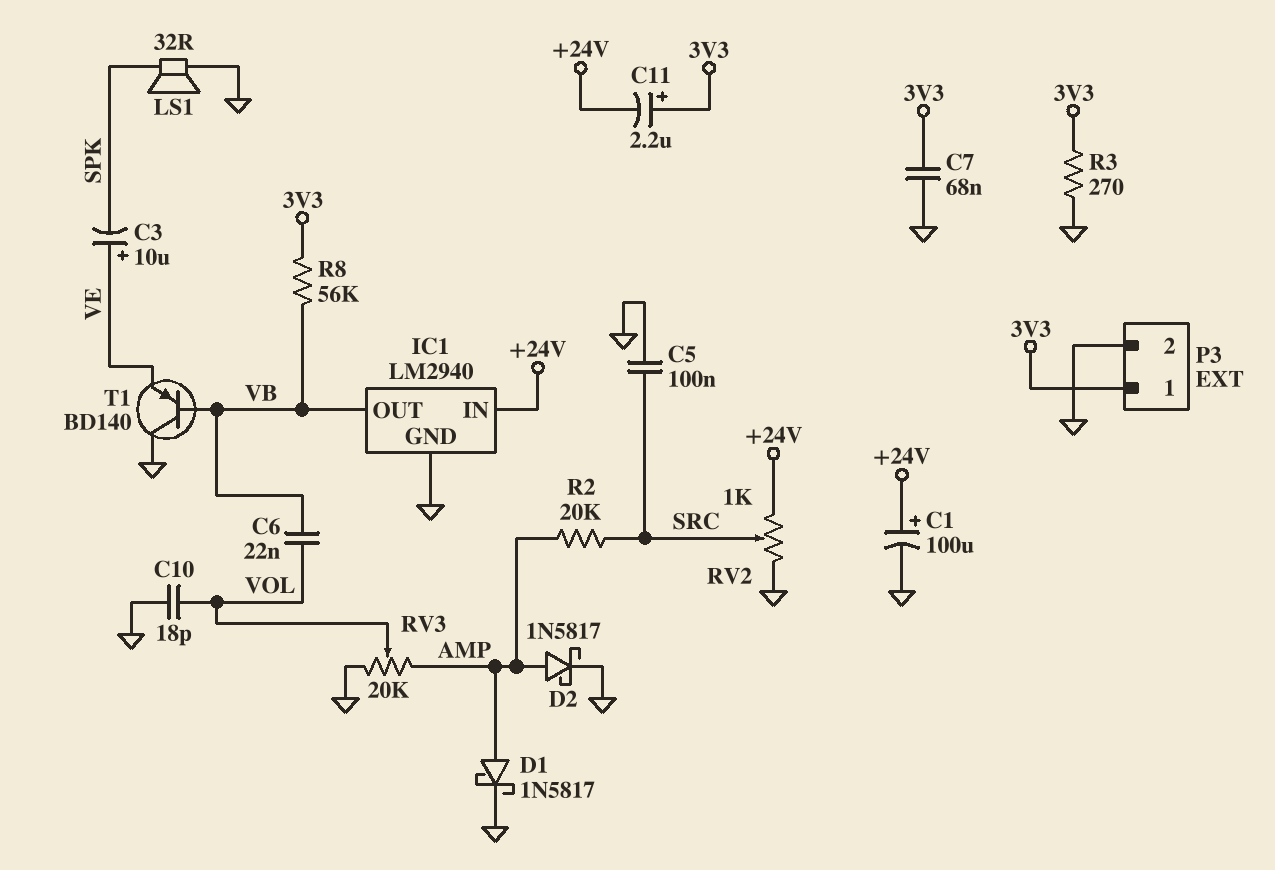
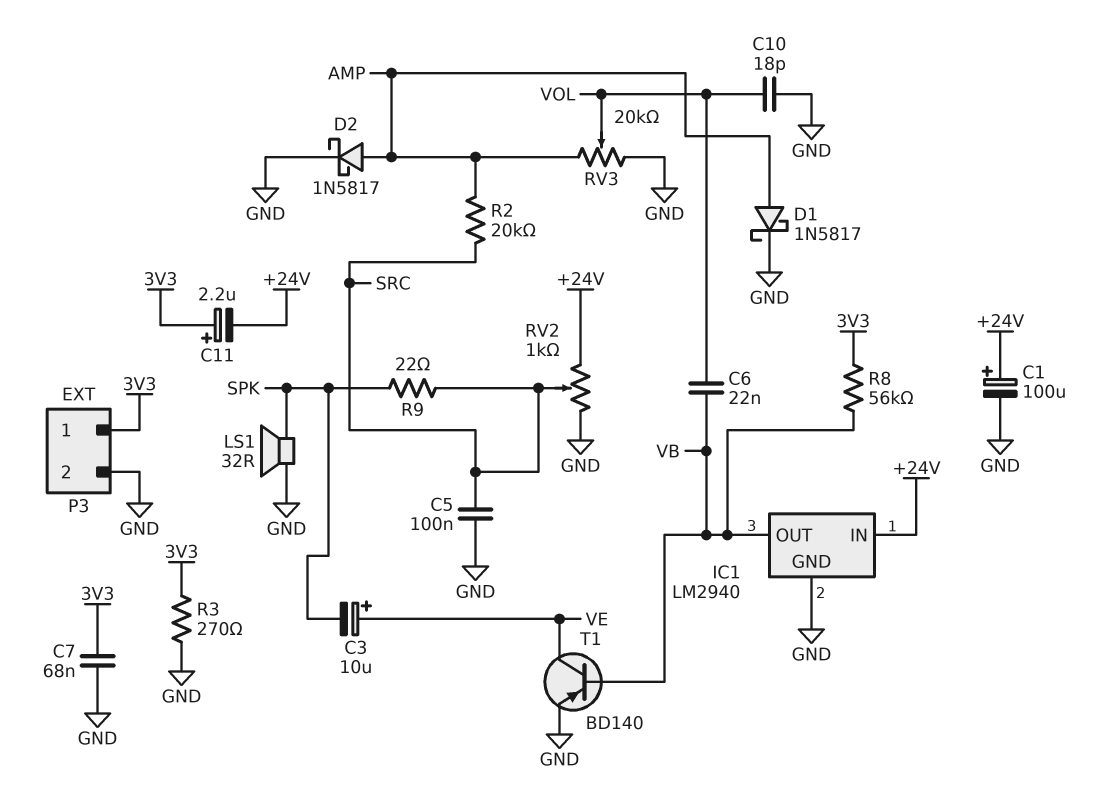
R9: none -> 22 (SPK, SRC)
T1: PNP BD140 (B VB, C GND, E VE) -> PNP BD140 (B VB, C VE, E GND)

